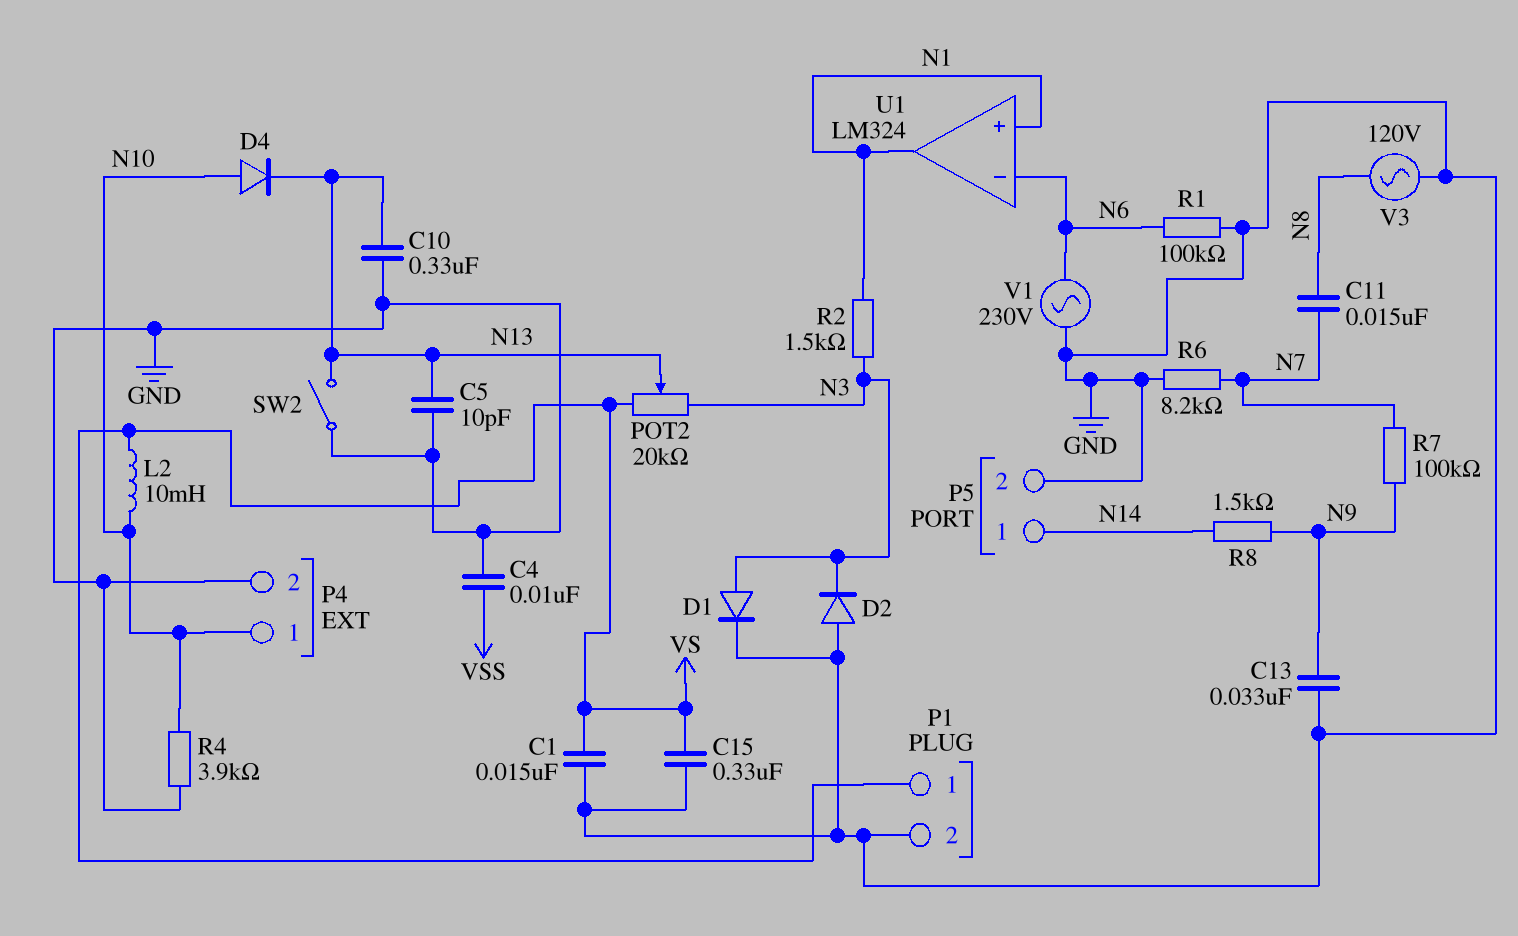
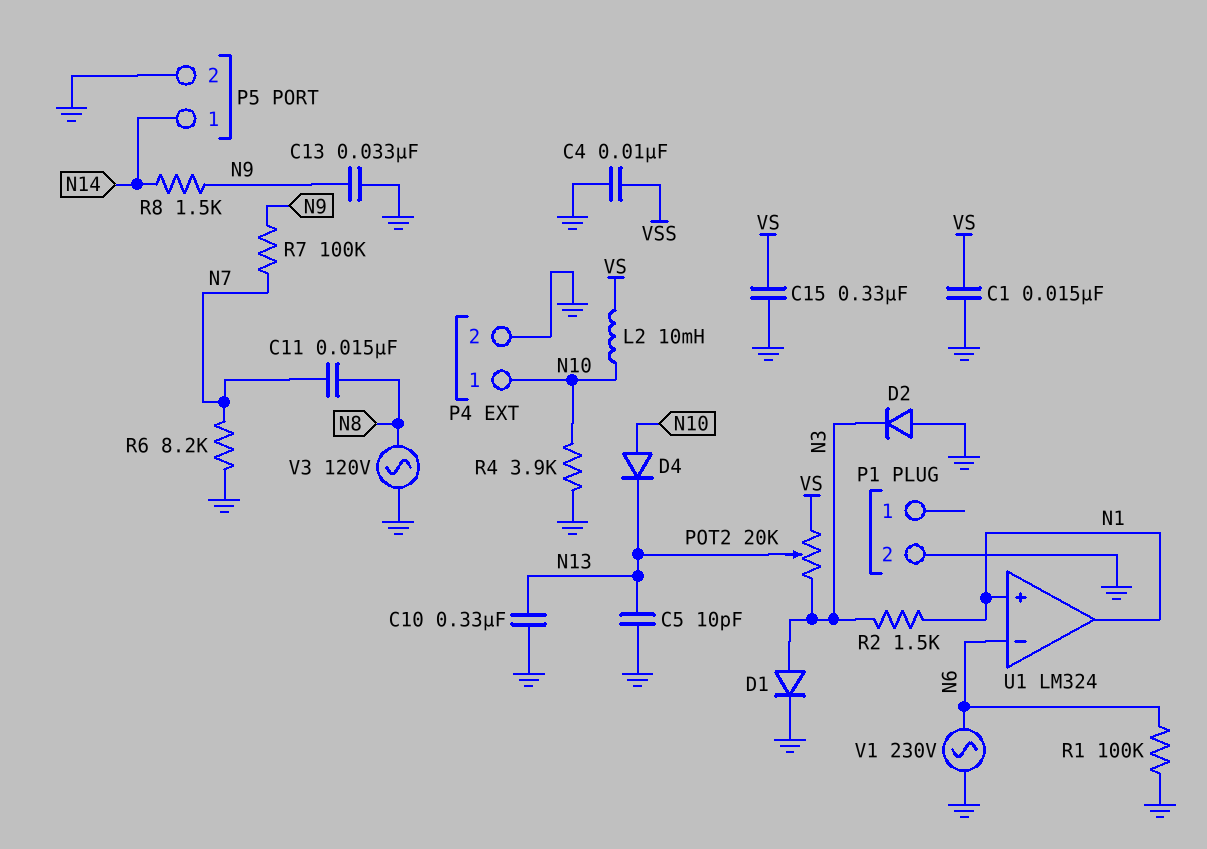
P1 pin 1: VS -> none
SW2: switch (GND, N13) -> none

